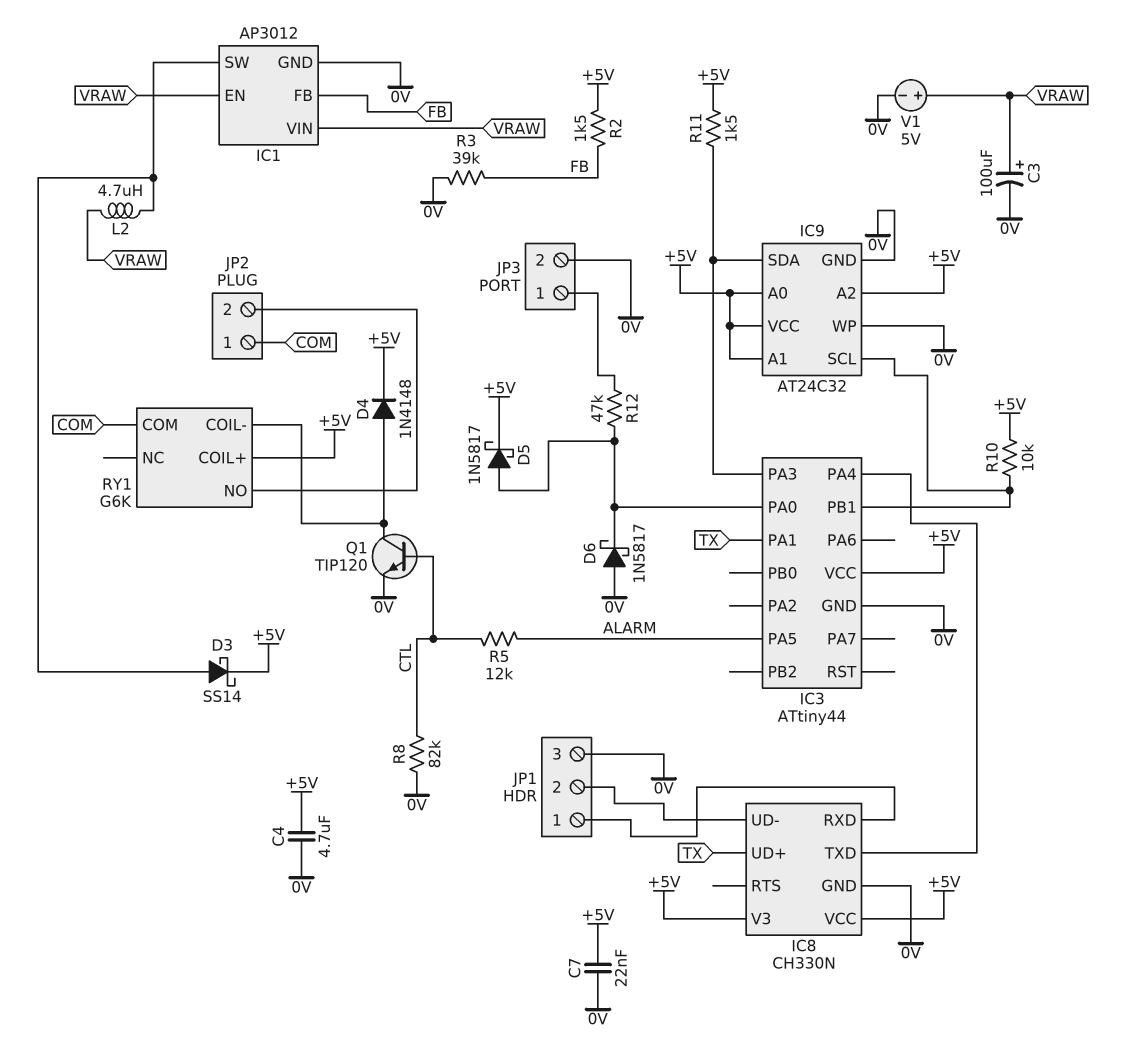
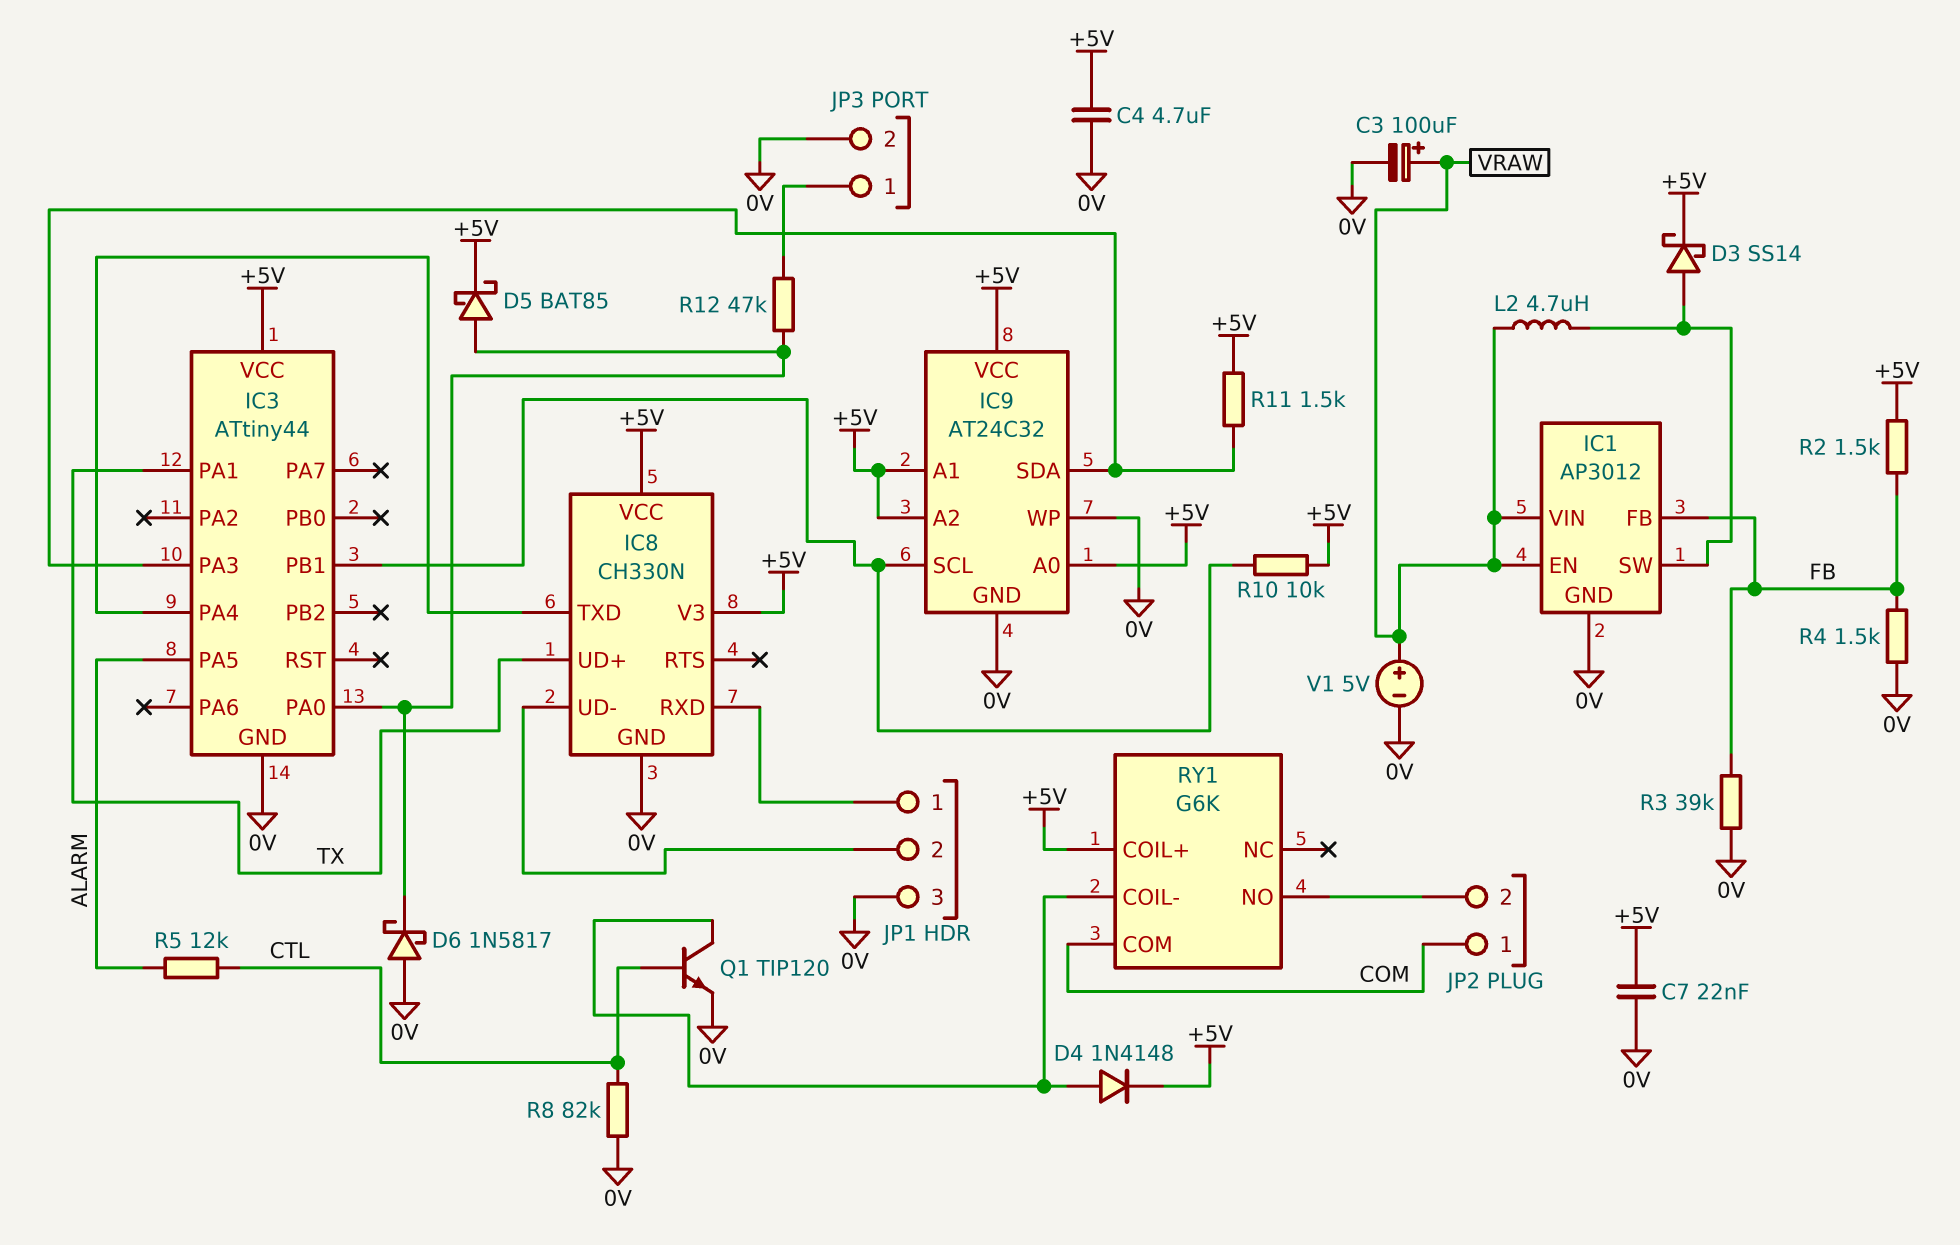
D5: schottky 1N5817 (A IC3/PA0, K +5V) -> schottky BAT85 (A IC3/PA0, K +5V)
R4: none -> 1.5k (0V, FB)

